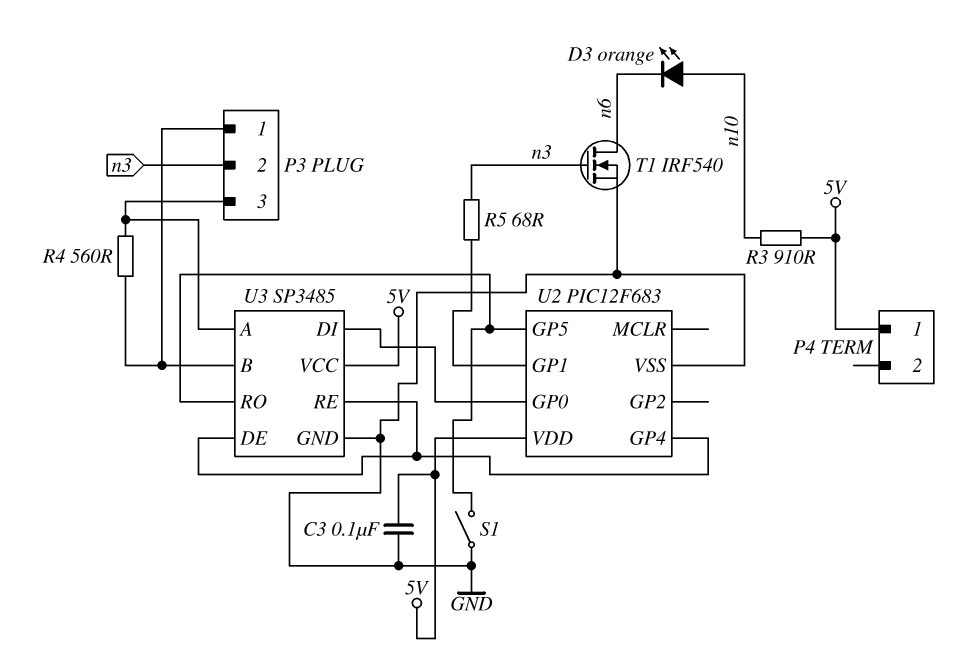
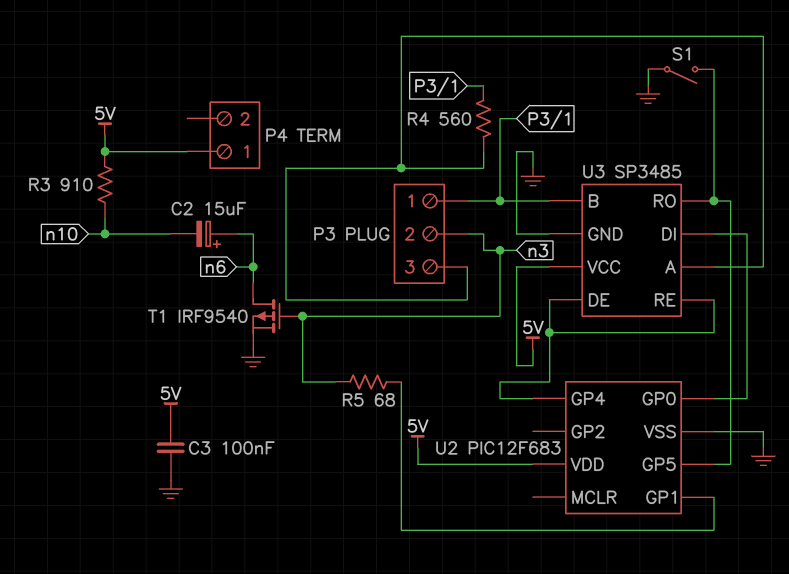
C2: none -> 15uF (plus n6, minus n10)
D3: LED orange (A n10, K n6) -> none
T1: NMOS IRF540 (G n3, D n6, S GND) -> PMOS IRF9540 (G n3, D n6, S GND)

